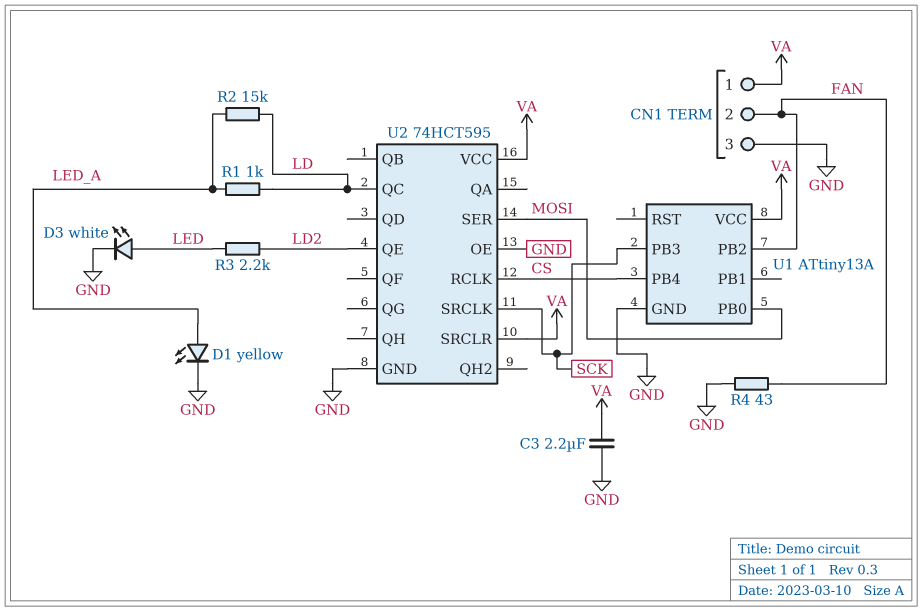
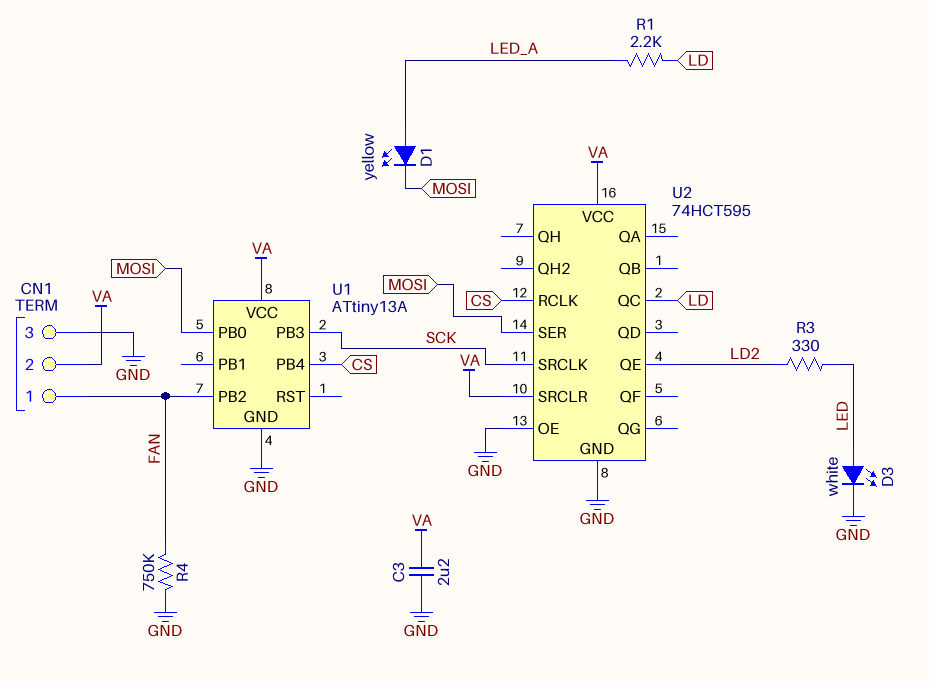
CN1 pin 1: VA -> FAN
CN1 pin 2: FAN -> VA
D1: LED yellow (A LED_A, K GND) -> LED yellow (A LED_A, K MOSI)
R1: 1k (LD, LED_A) -> 2.2k (LD, LED_A)
R2: 15k (LD, LED_A) -> none
R3: 2.2k (LD2, LED) -> 330 (LD2, LED)
R4: 43 (FAN, GND) -> 750k (FAN, GND)

